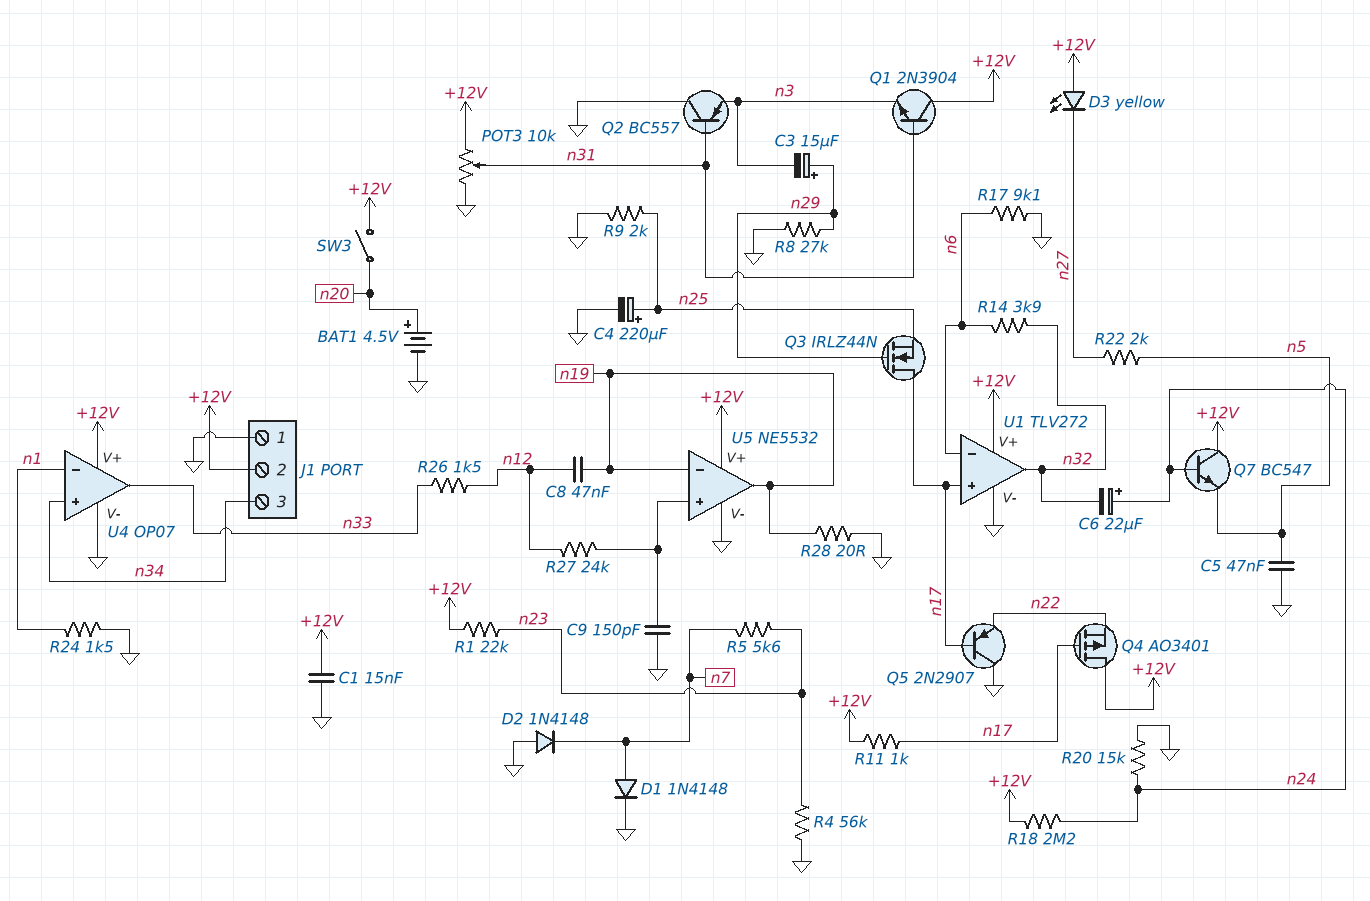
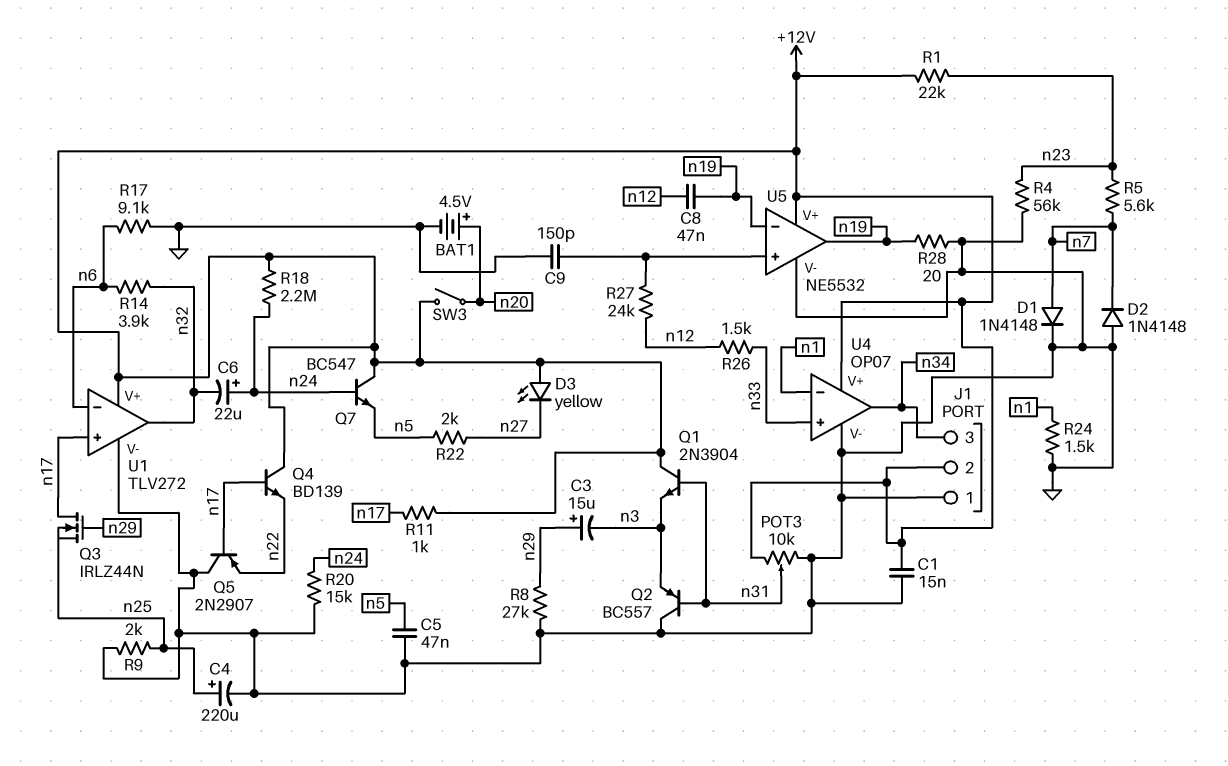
Q4: PMOS AO3401 (G n17, D +12V, S n22) -> NPN BD139 (B n17, C +12V, E n22)
U4 pin in+: n34 -> n33
U4 pin out: n33 -> n34

